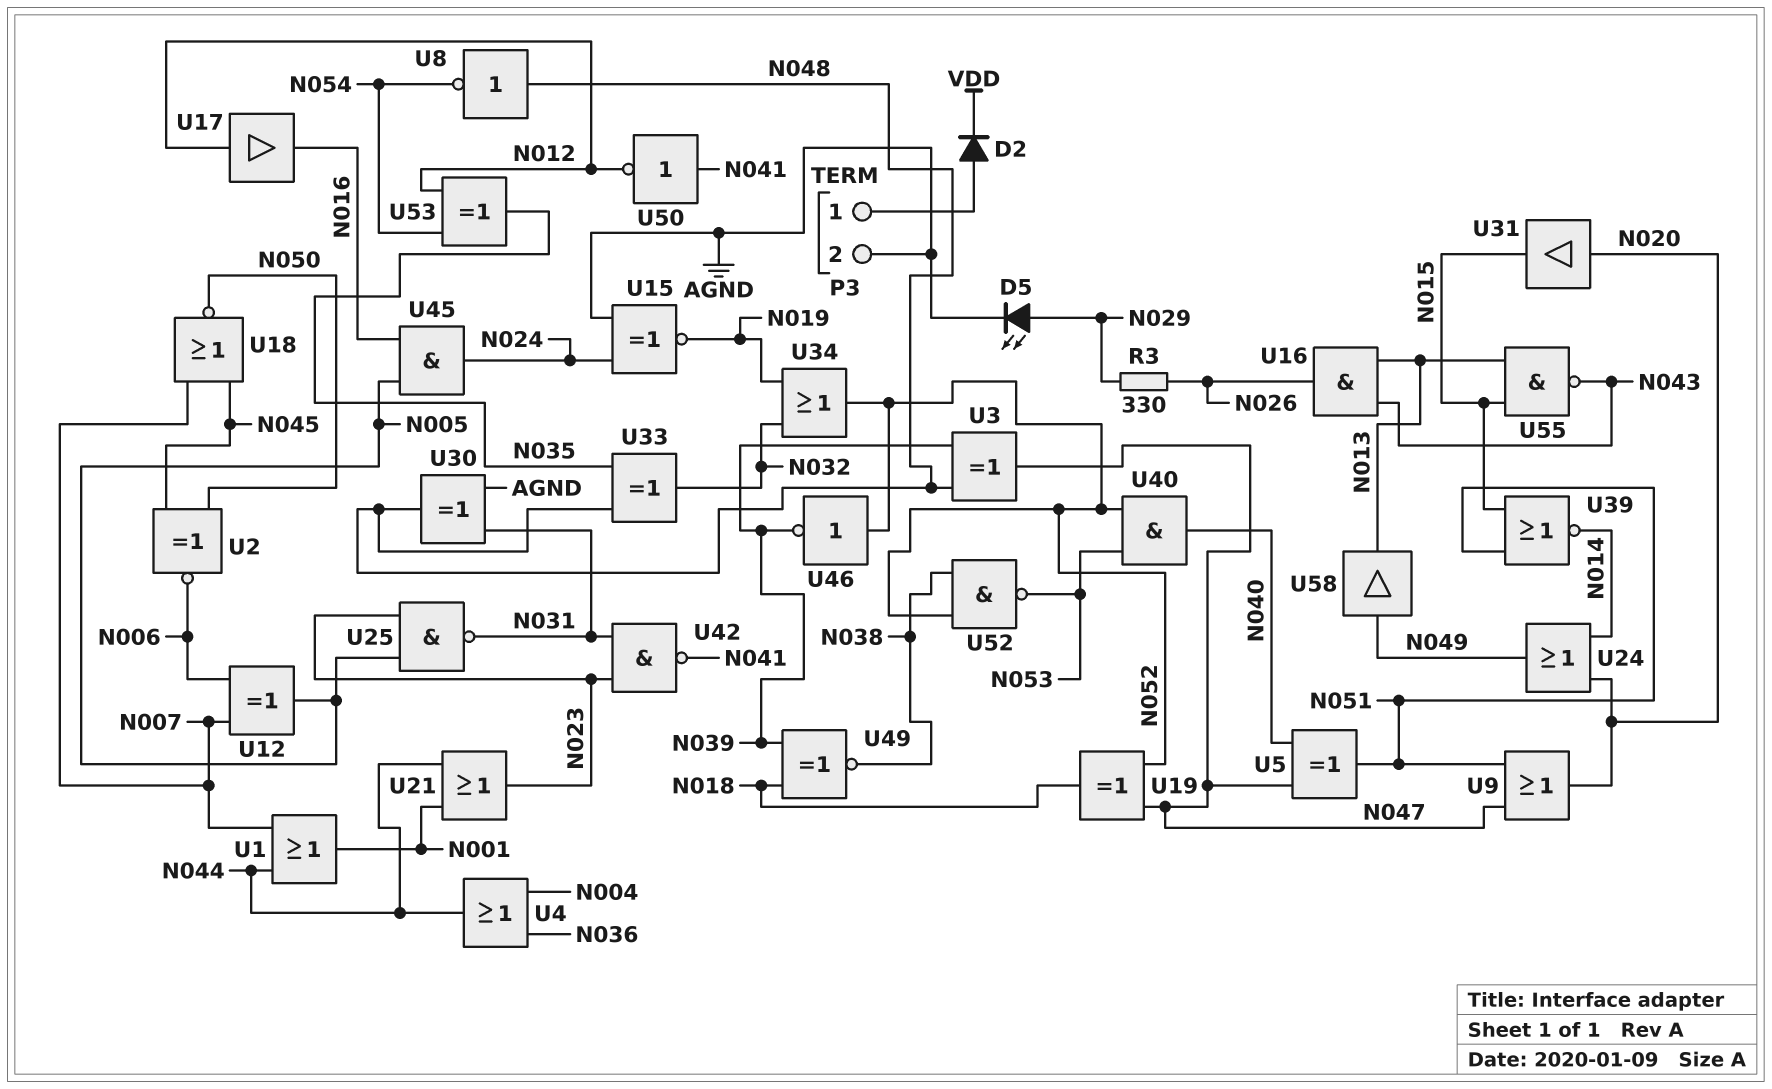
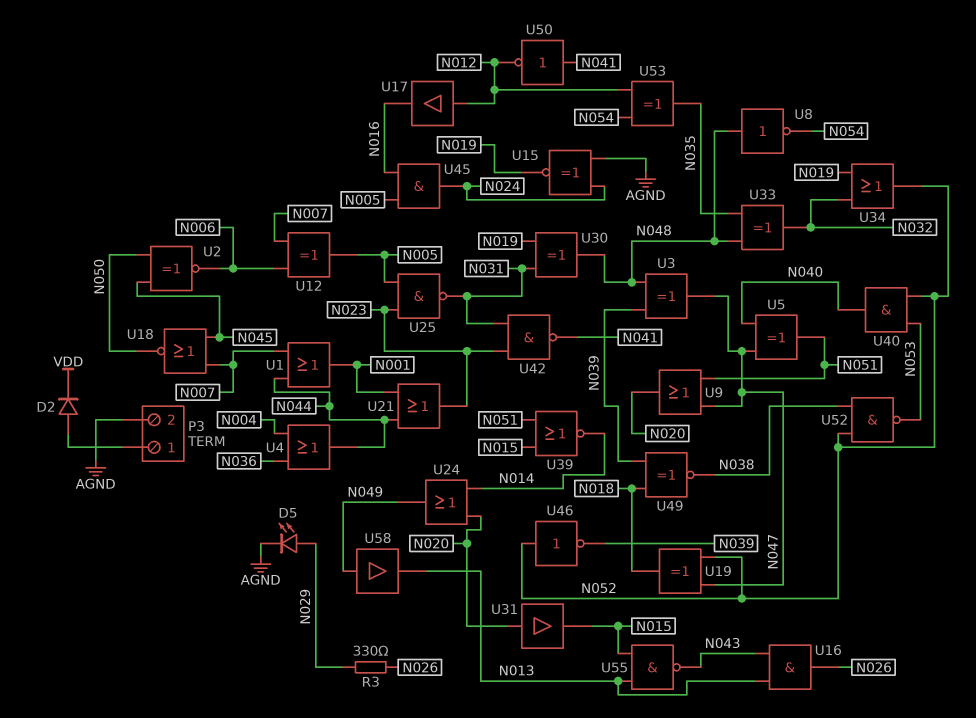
U30: XOR (in AGND, in N031, out N048) -> XOR (in N019, in N031, out N048)

